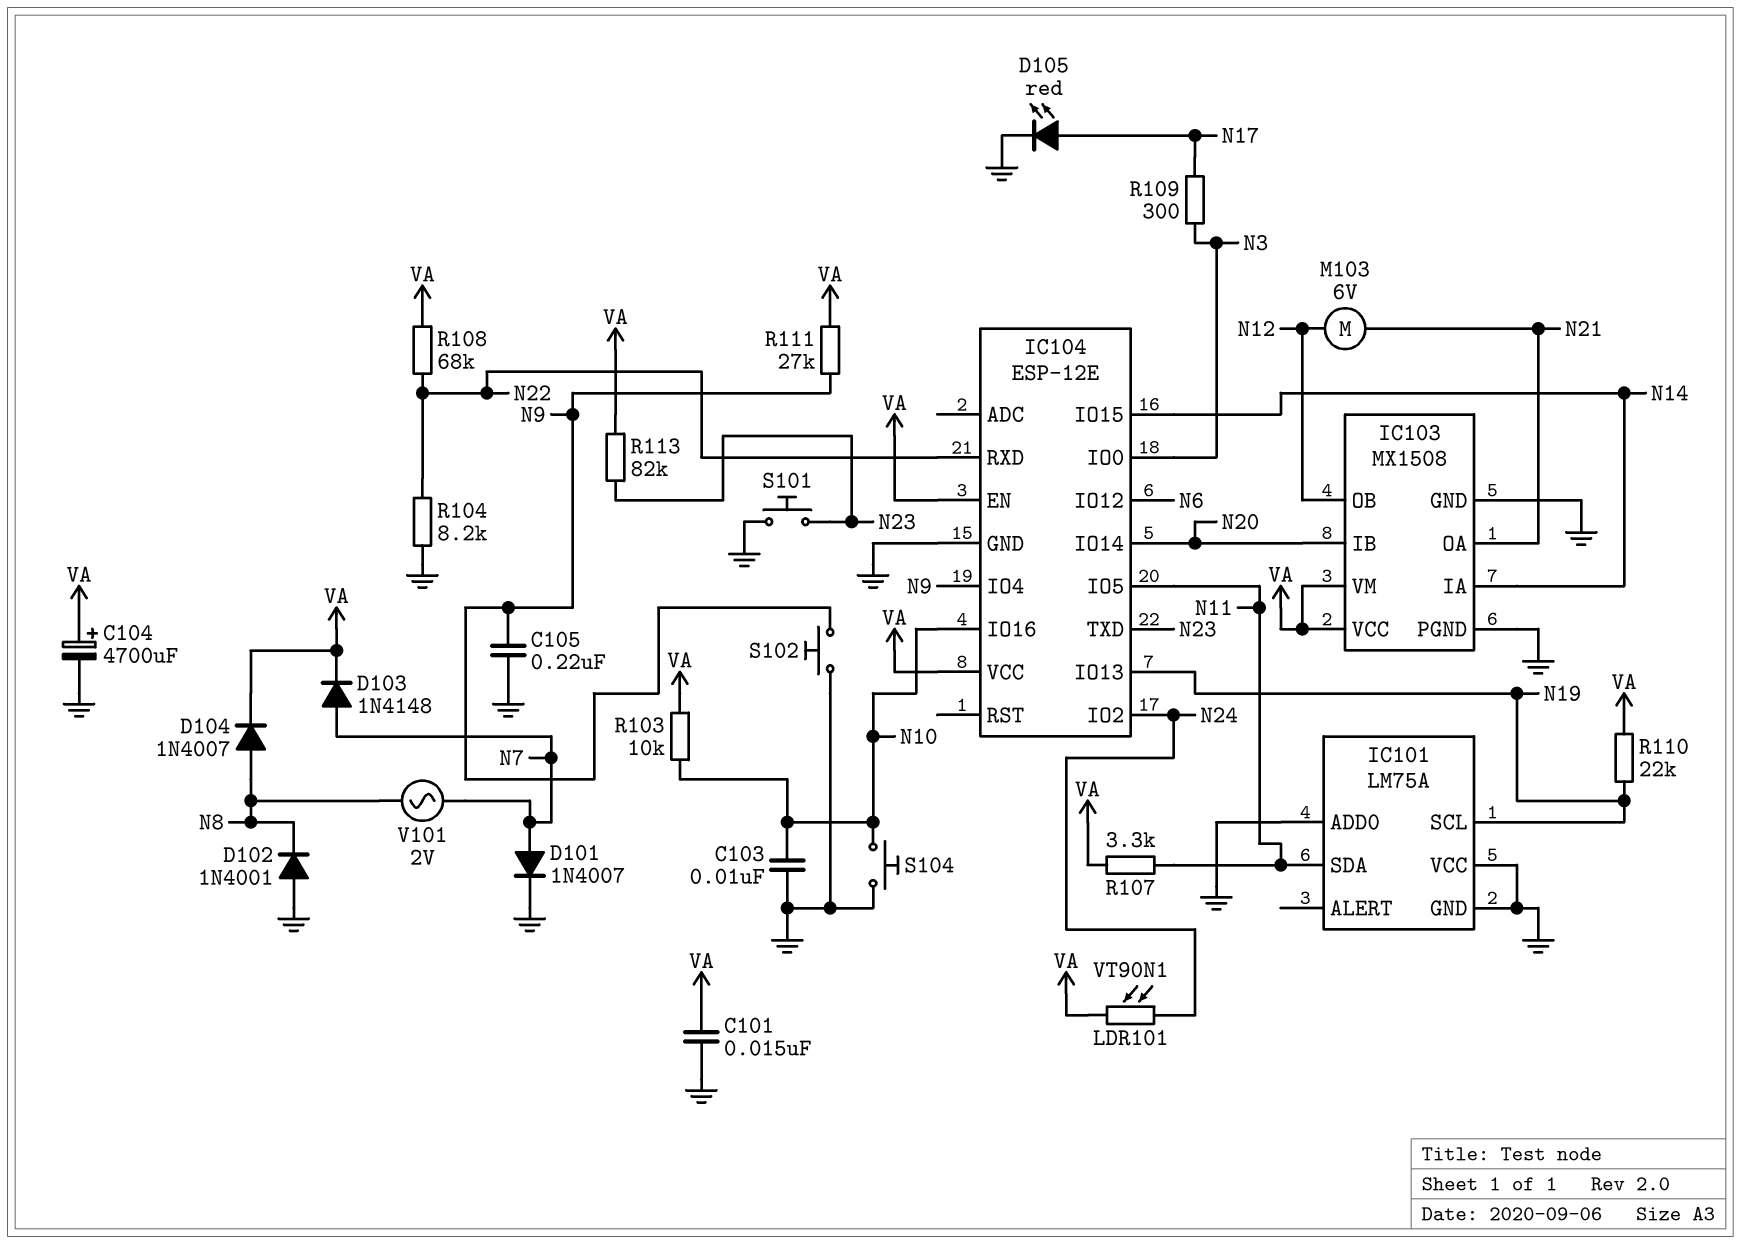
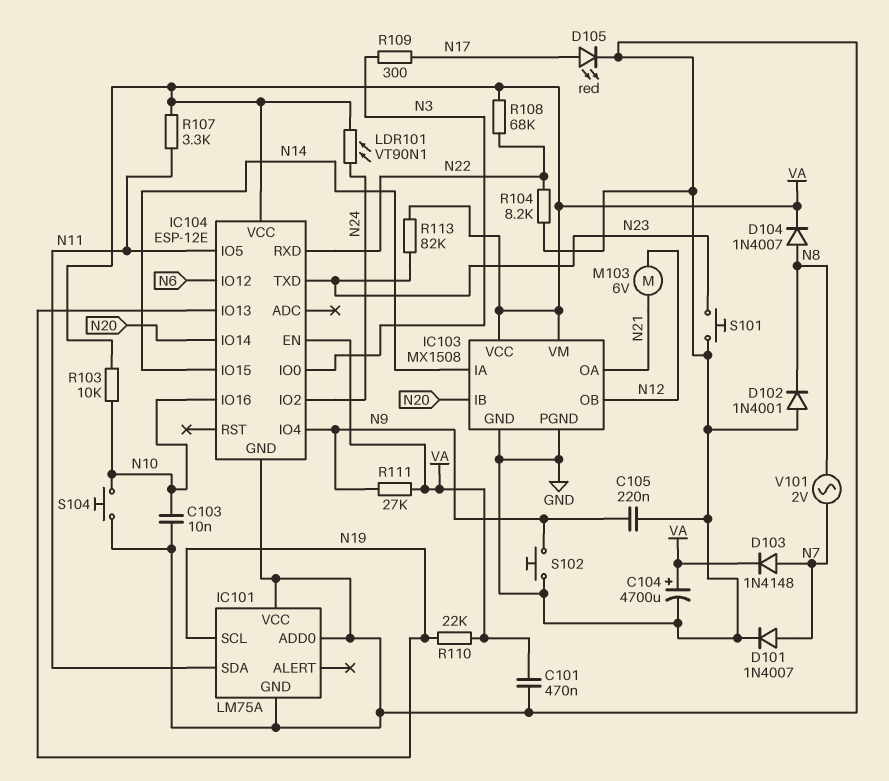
C101: 15nF (GND, VA) -> 470nF (GND, VA)

